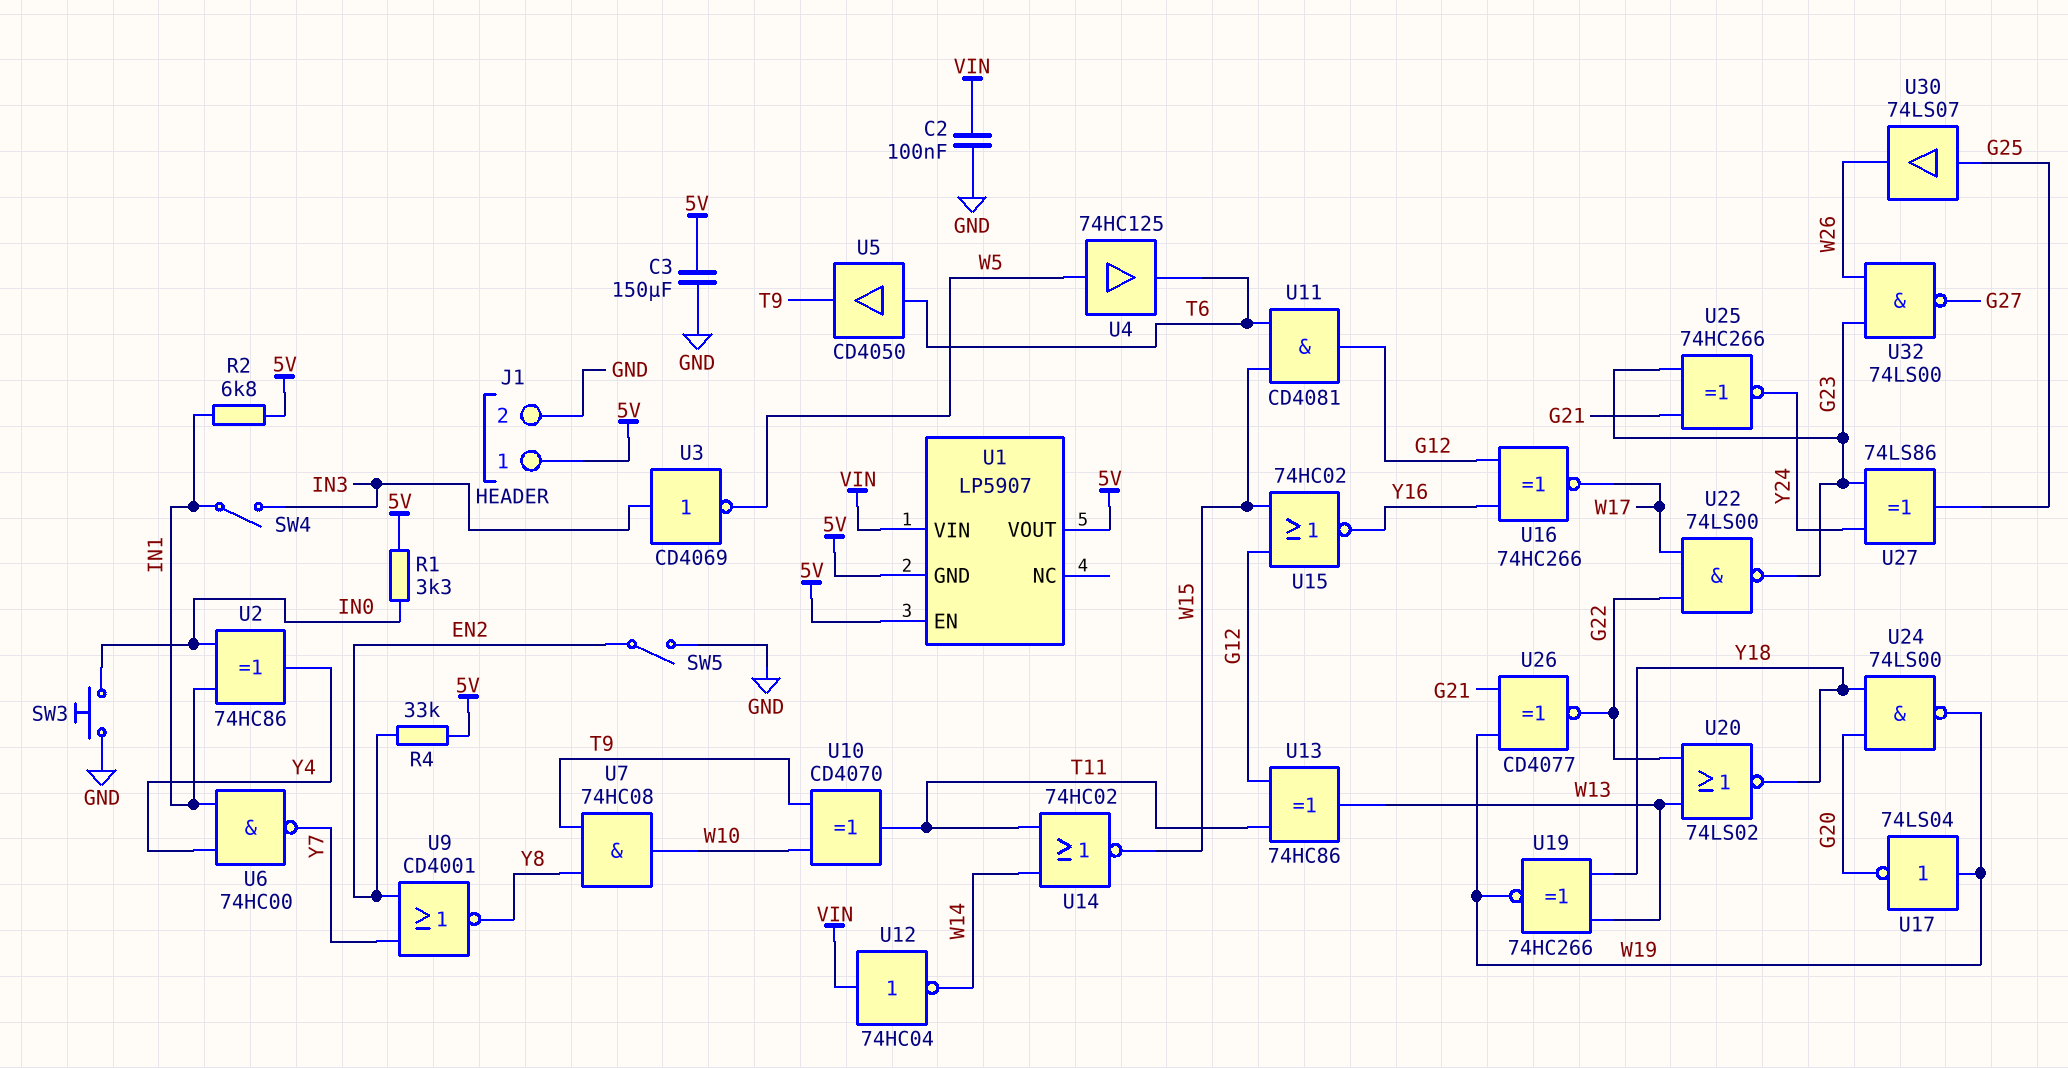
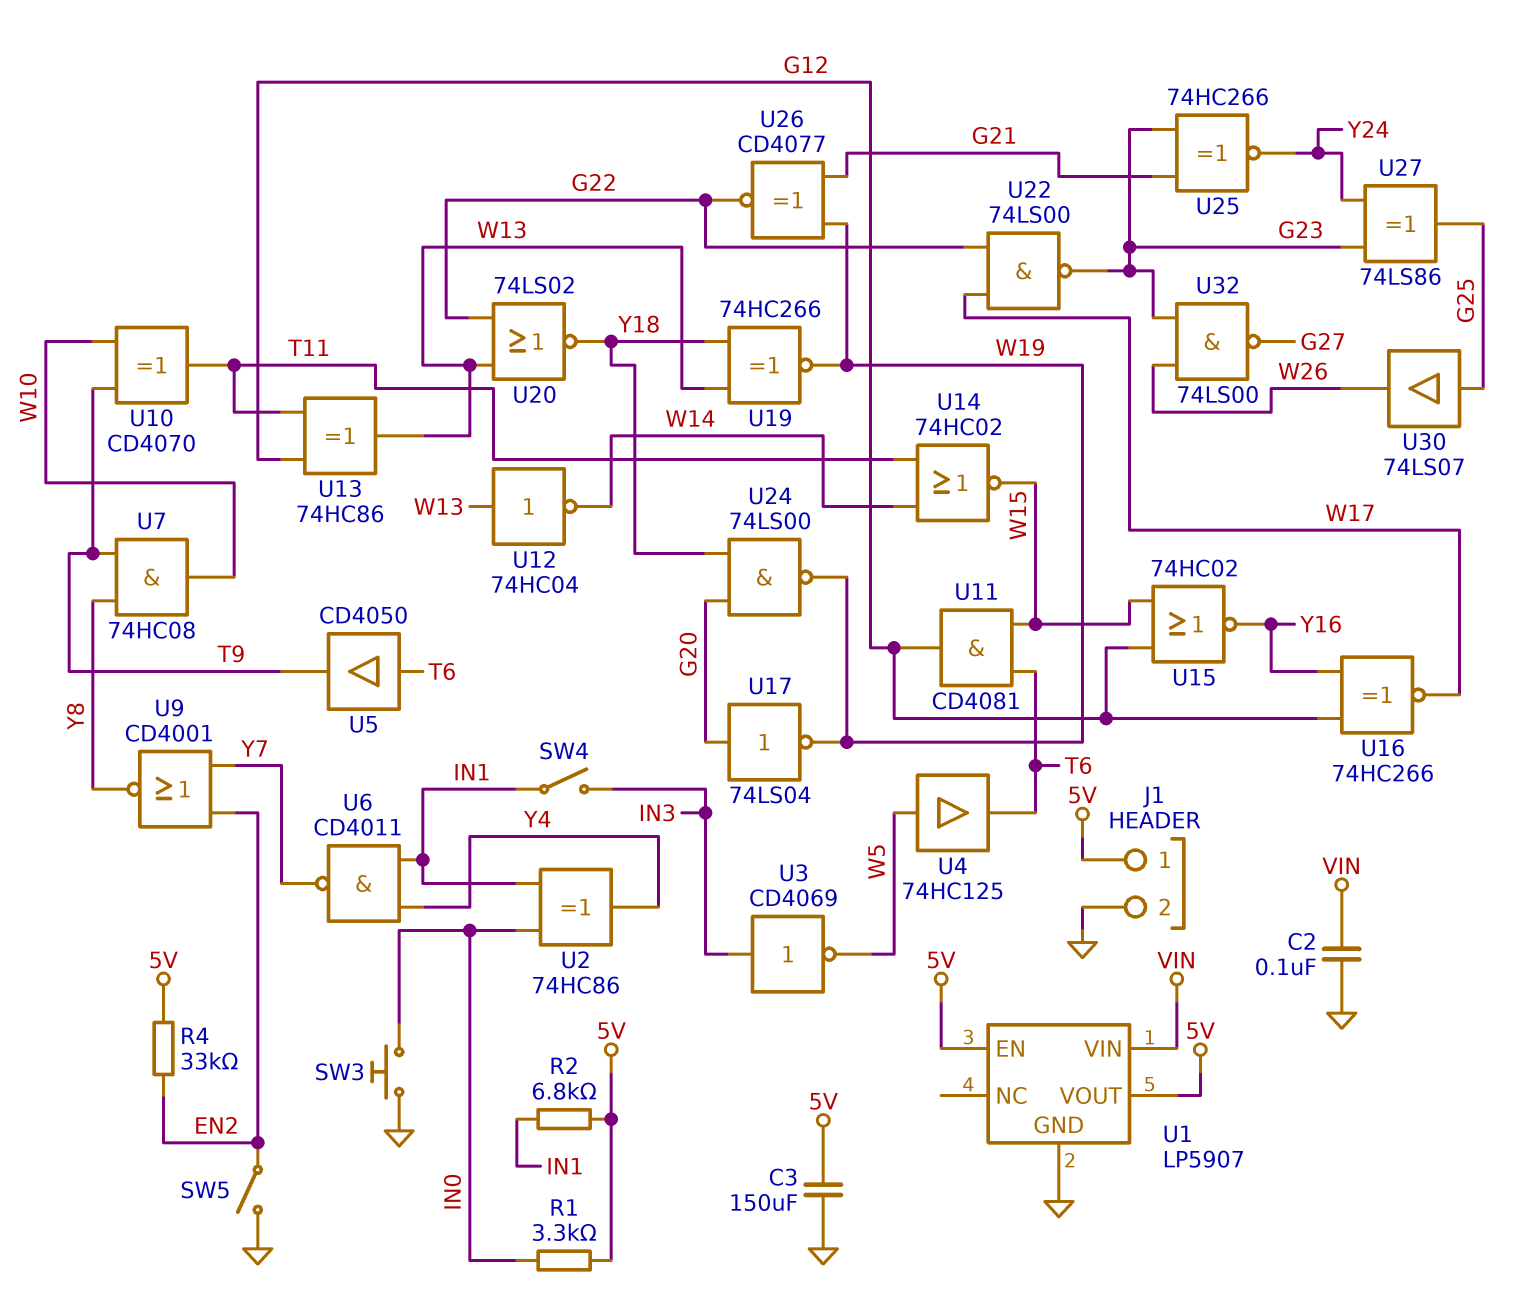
U1 pin GND: 5V -> GND
U6: NAND 74HC00 (in IN1, in Y4, out Y7) -> NAND CD4011 (in IN1, in Y4, out Y7)
U12: NOT 74HC04 (in VIN, out W14) -> NOT 74HC04 (in W13, out W14)
U17: NOT 74LS04 (in W19, out G20) -> NOT 74LS04 (in G20, out W19)

